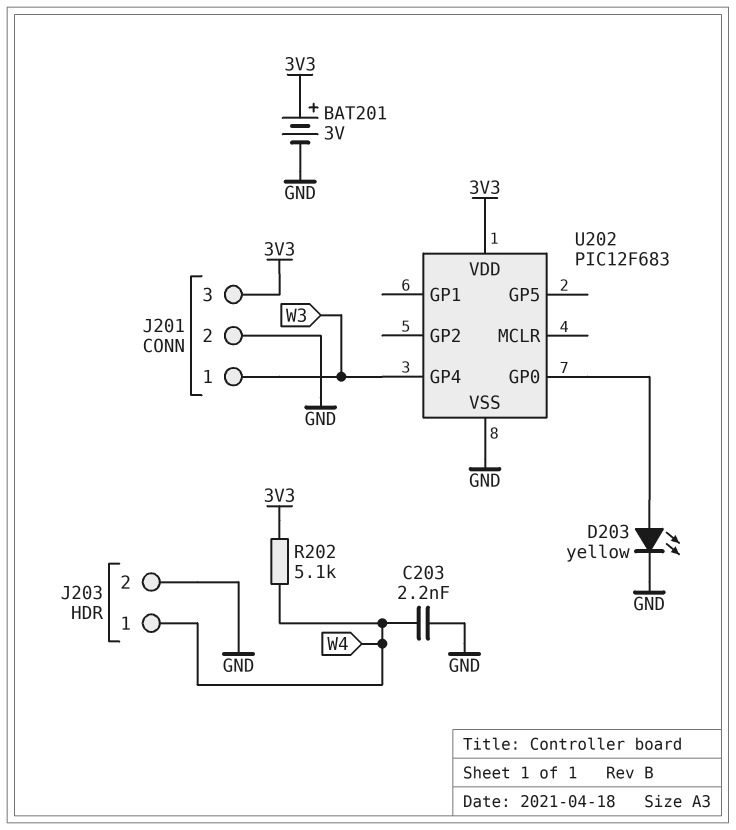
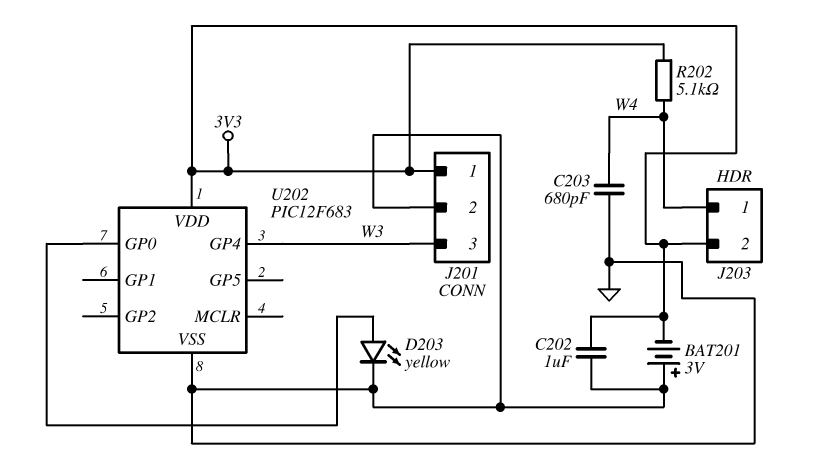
BAT201: 3V (plus 3V3, minus GND) -> 3V (plus GND, minus 3V3)
C202: none -> 1uF (3V3, GND)
C203: 2.2nF (GND, W4) -> 680pF (GND, W4)
J201 pin 1: W3 -> 3V3
J201 pin 3: 3V3 -> W3
J203 pin 2: GND -> 3V3

